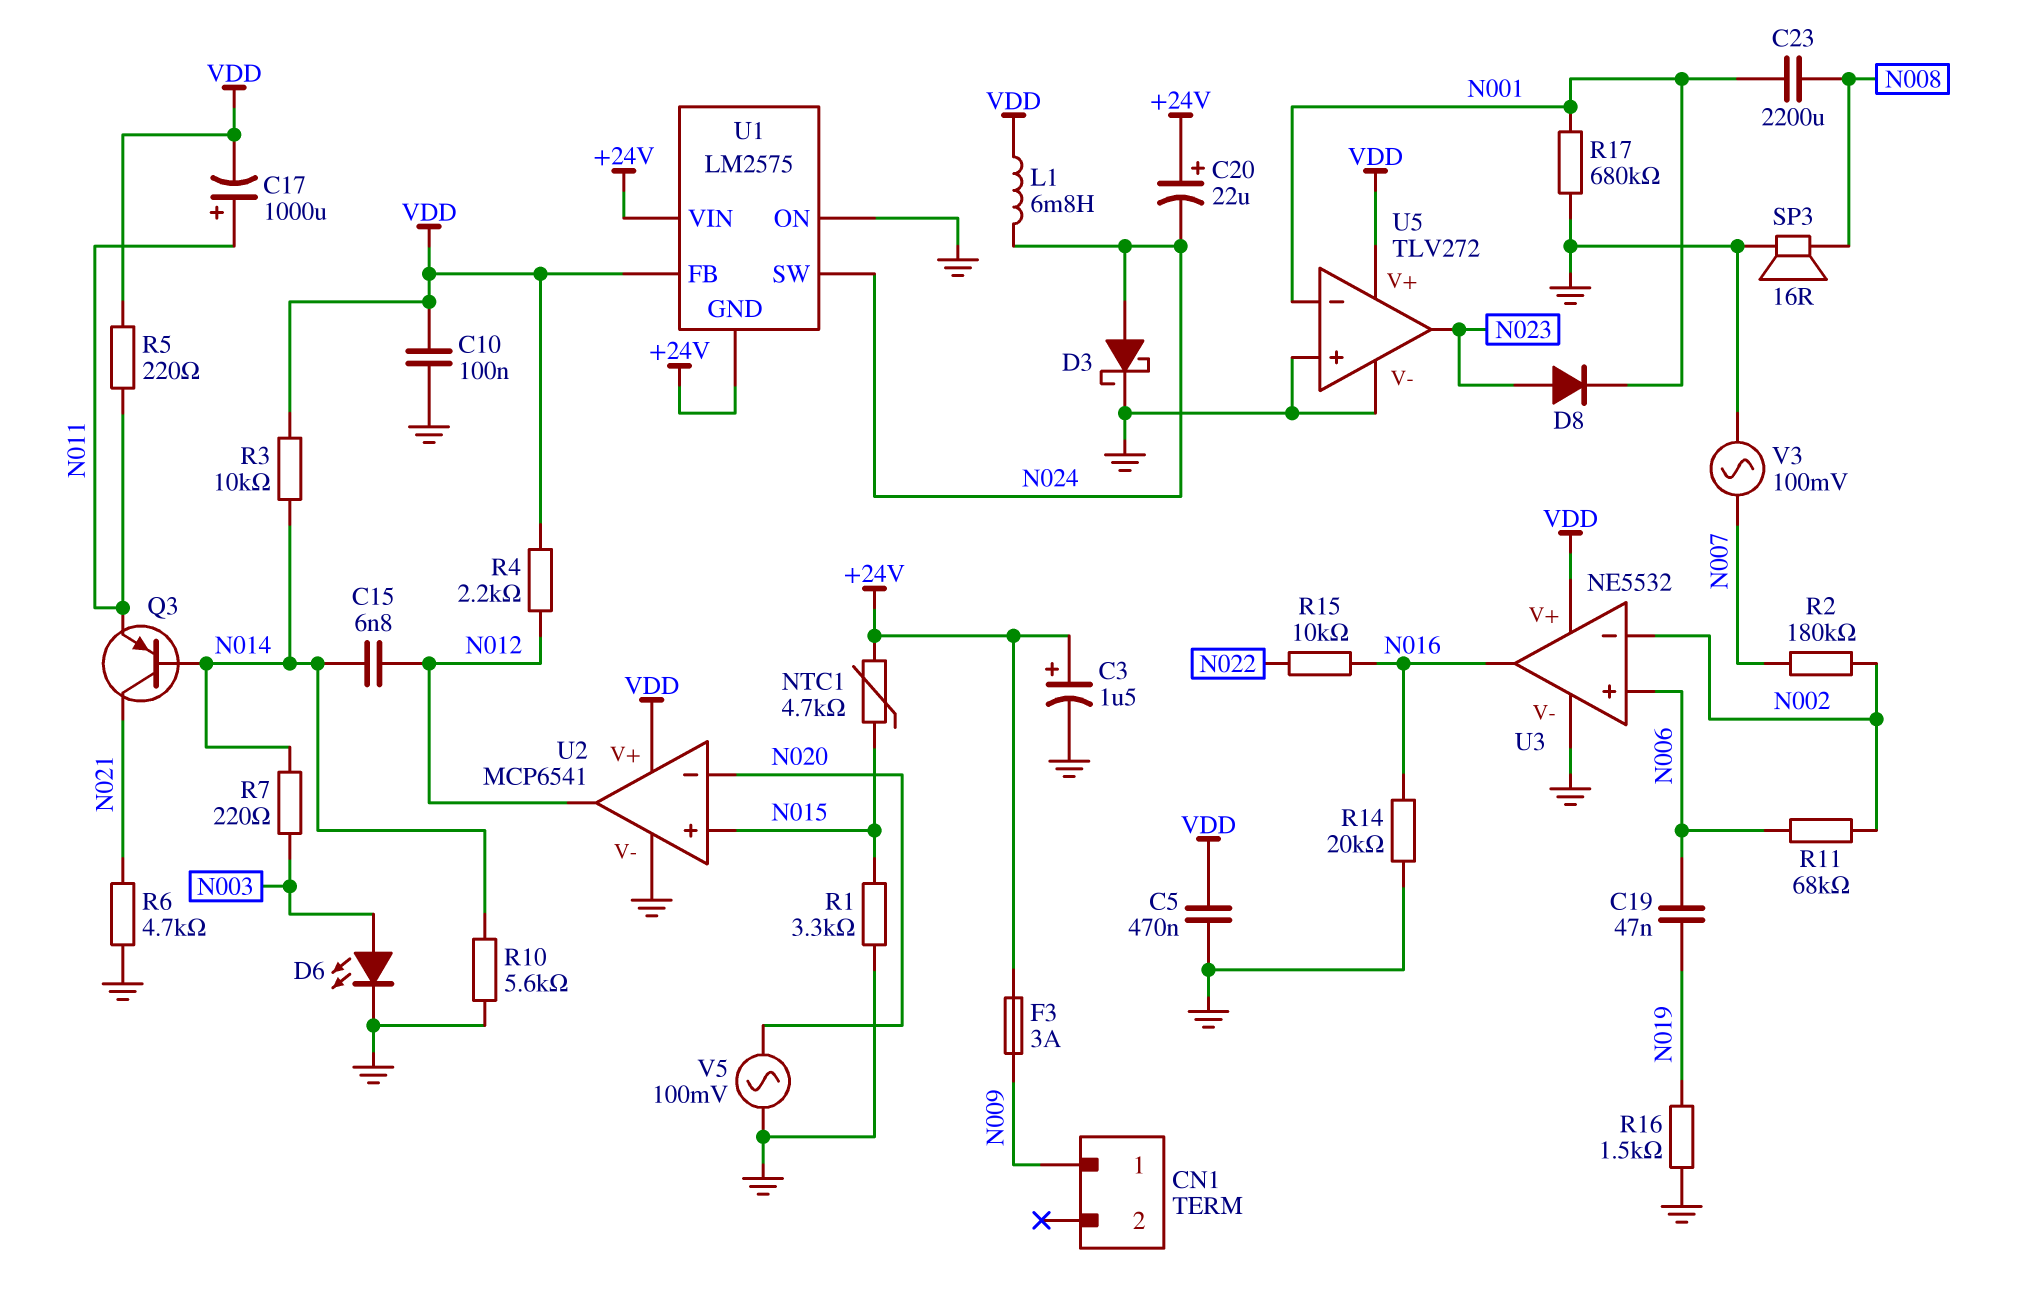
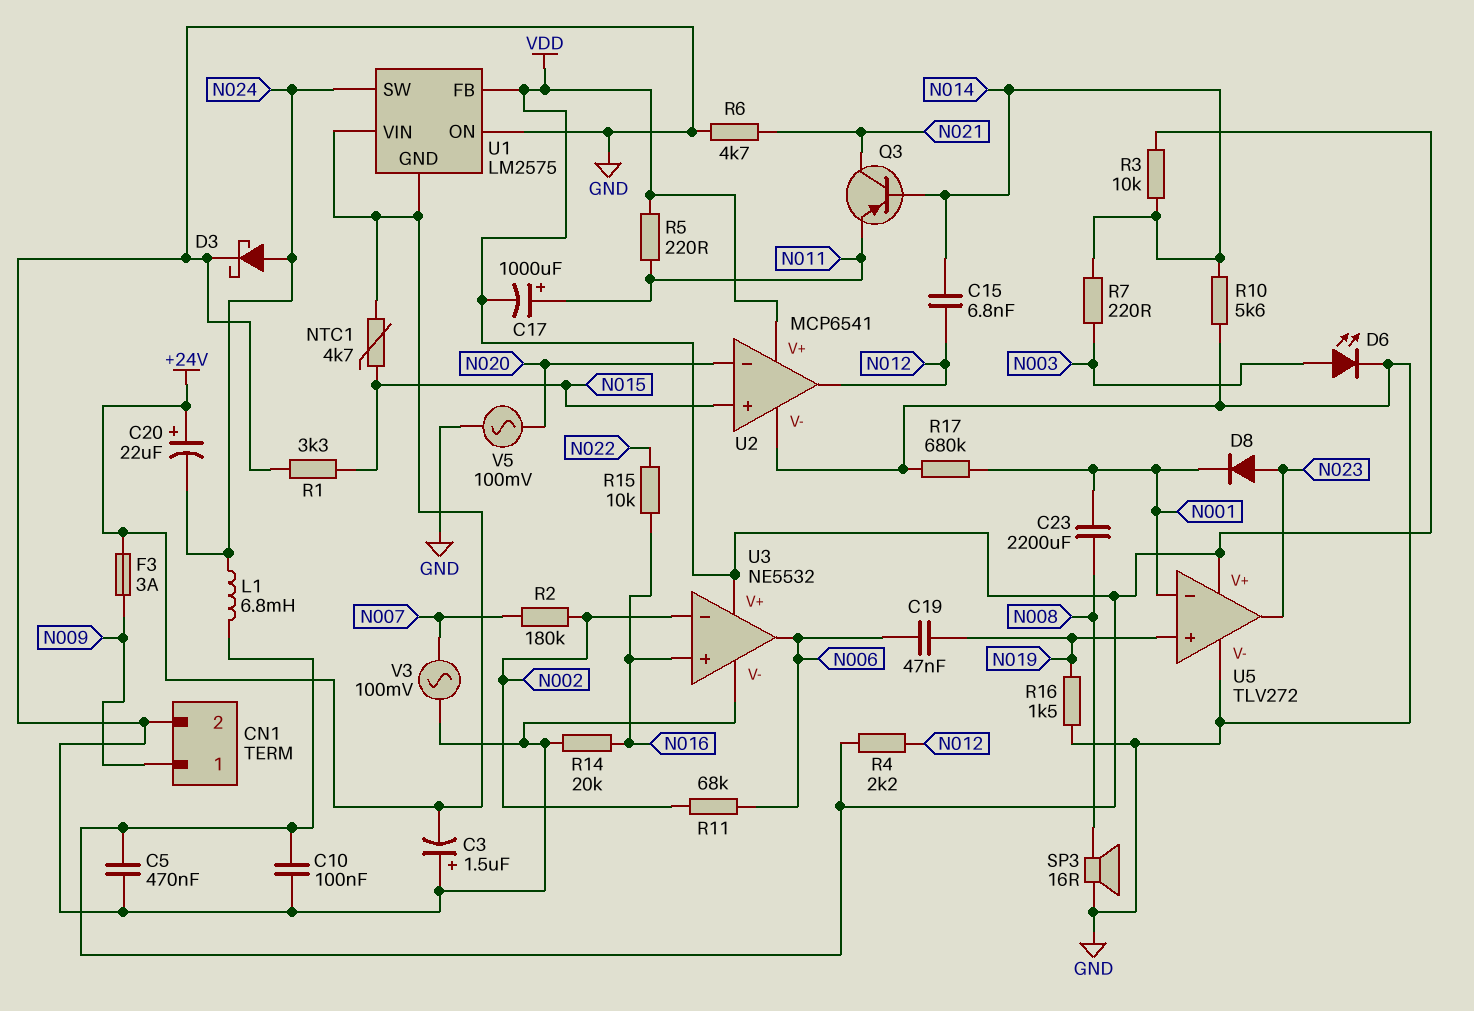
C3: 1.5uF (plus +24V, minus GND) -> 1.5uF (plus GND, minus +24V)
CN1 pin 2: none -> GND
U3 pin in+: N006 -> N016
U3 pin out: N016 -> N006
U5 pin in+: GND -> N019

